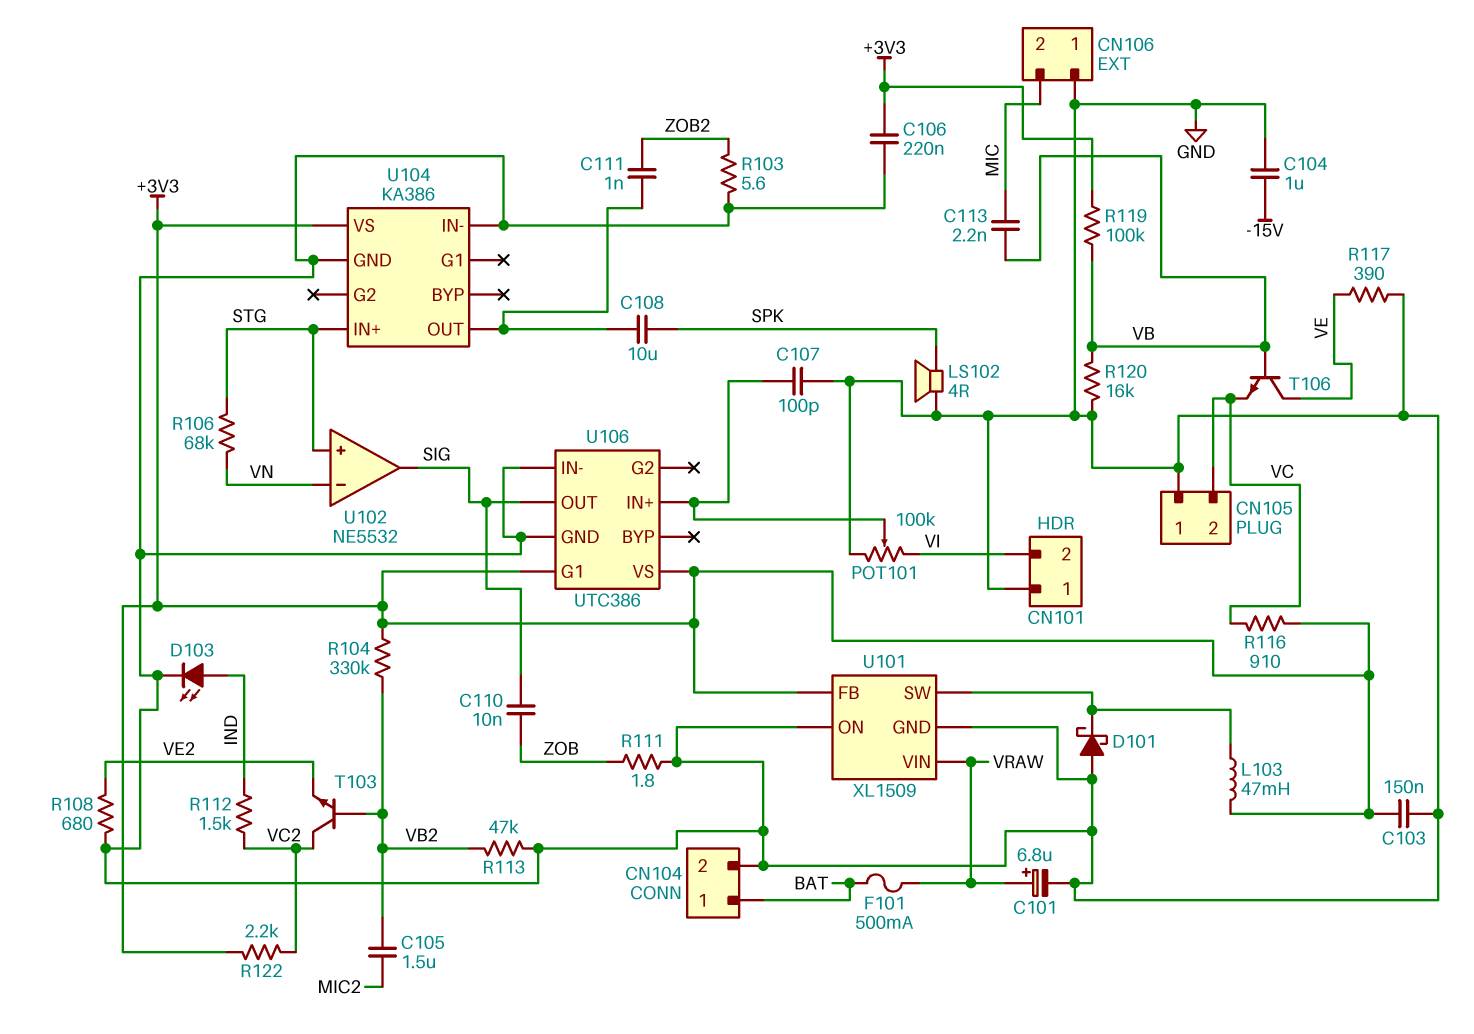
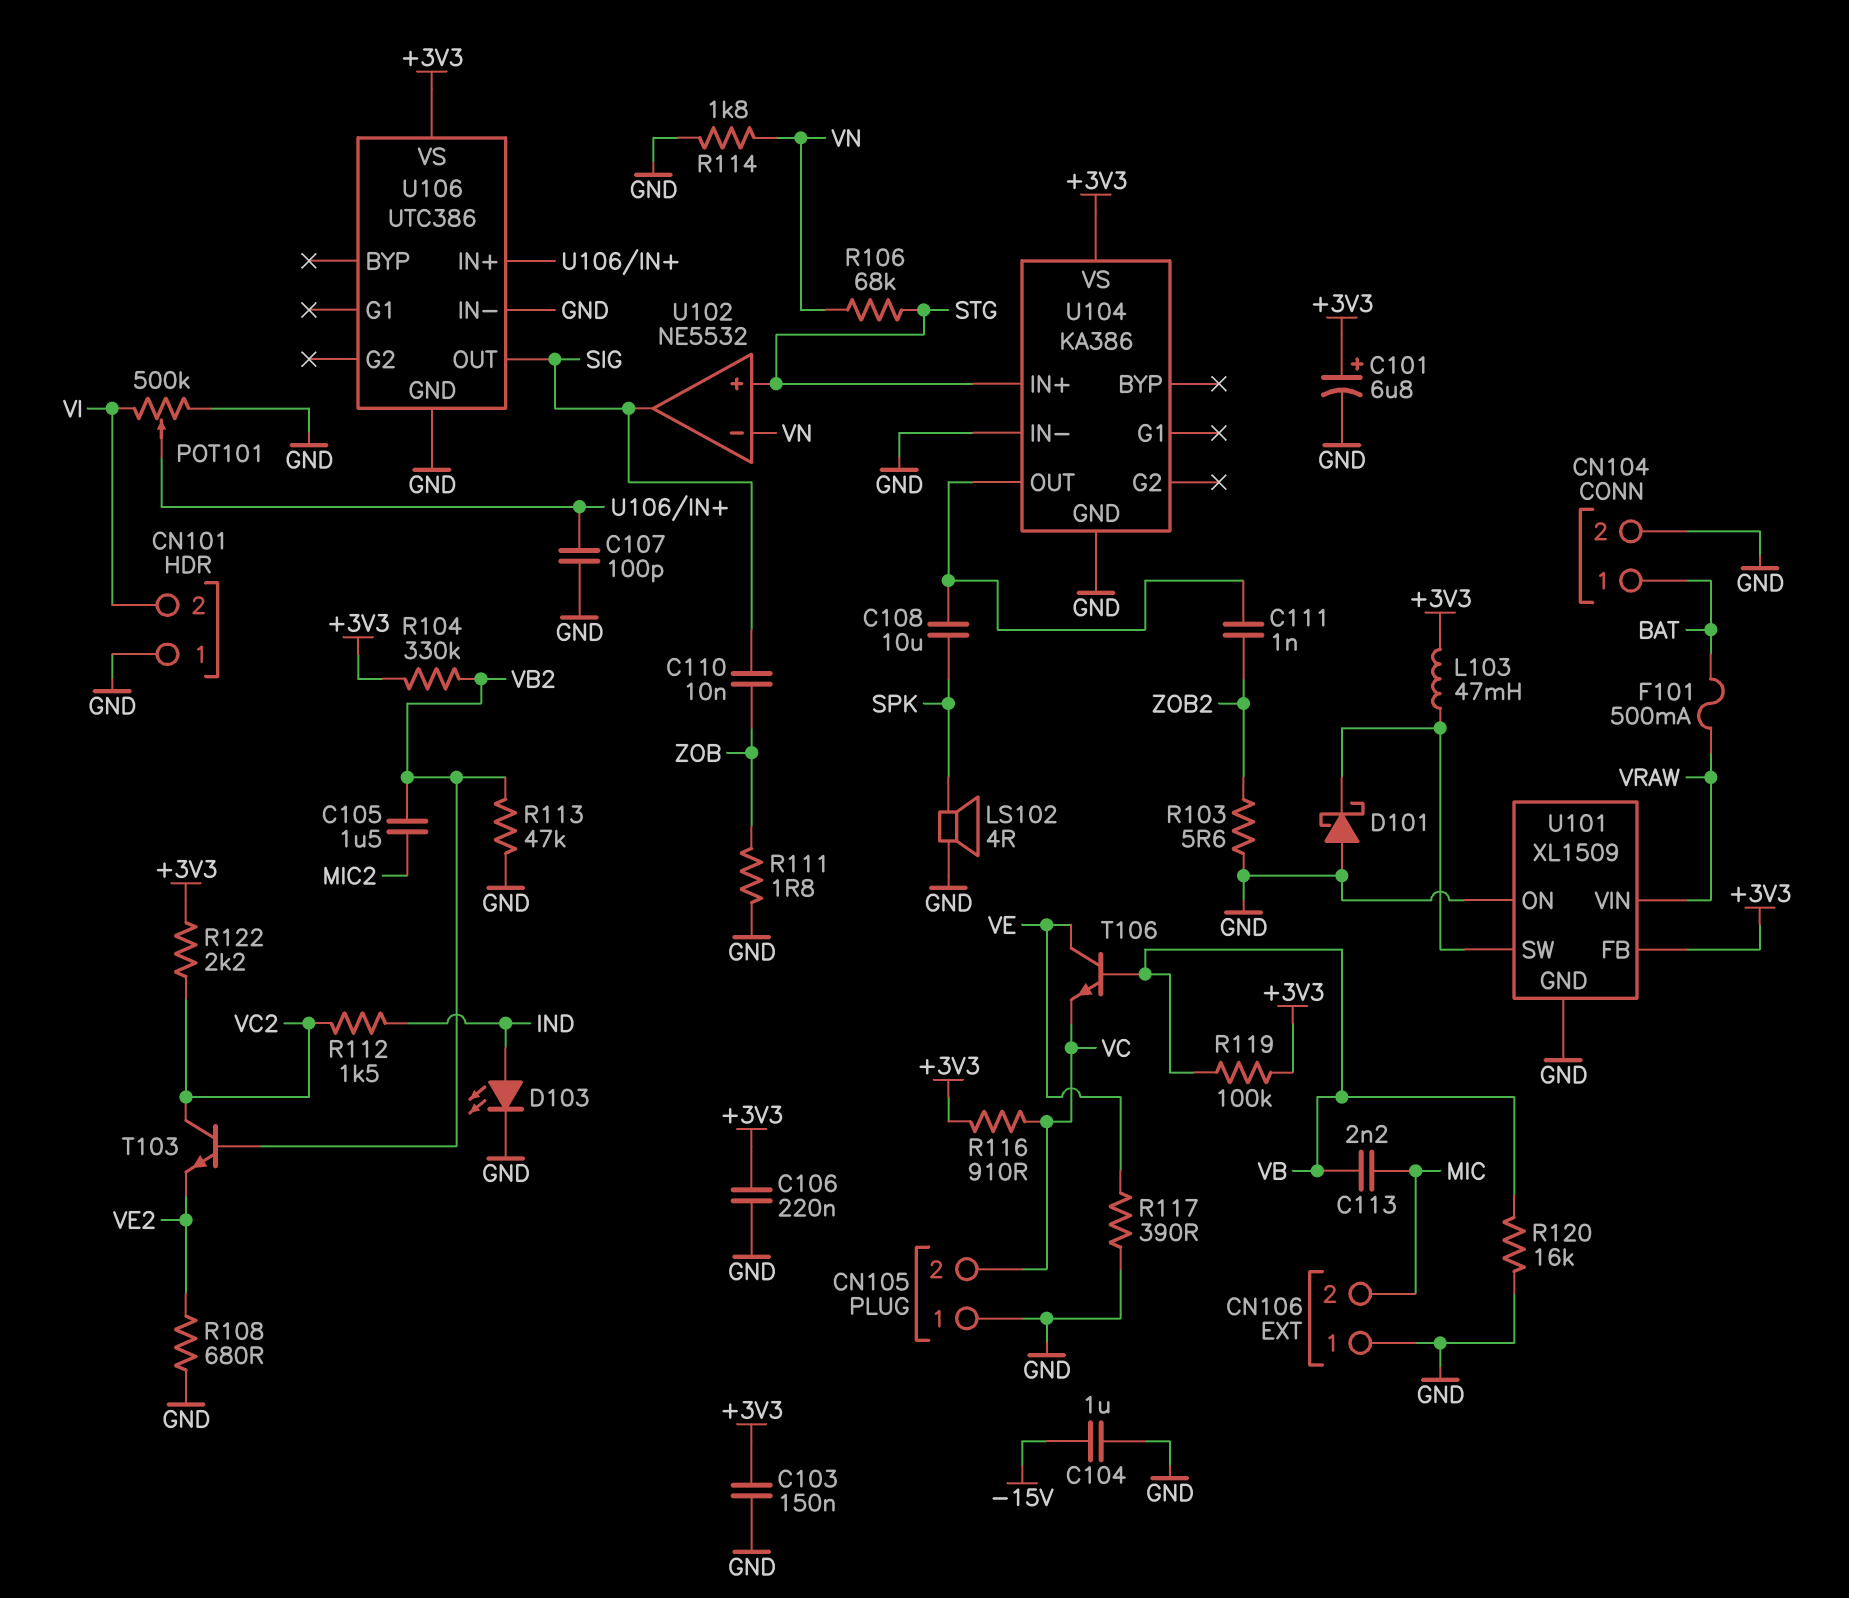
C101: 6.8uF (plus VRAW, minus GND) -> 6.8uF (plus +3V3, minus GND)
POT101: 100k (GND, VI, wiper U106/IN+) -> 500k (GND, VI, wiper U106/IN+)
R114: none -> 1.8k (GND, VN)
U106 pin G1: +3V3 -> none

